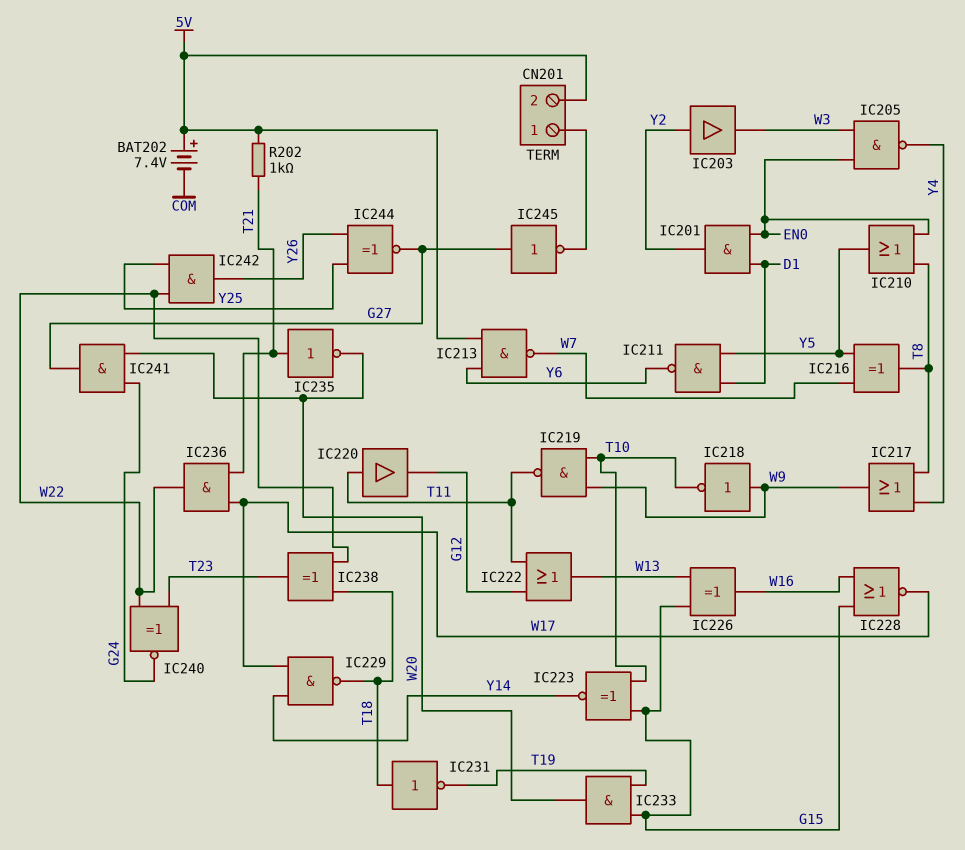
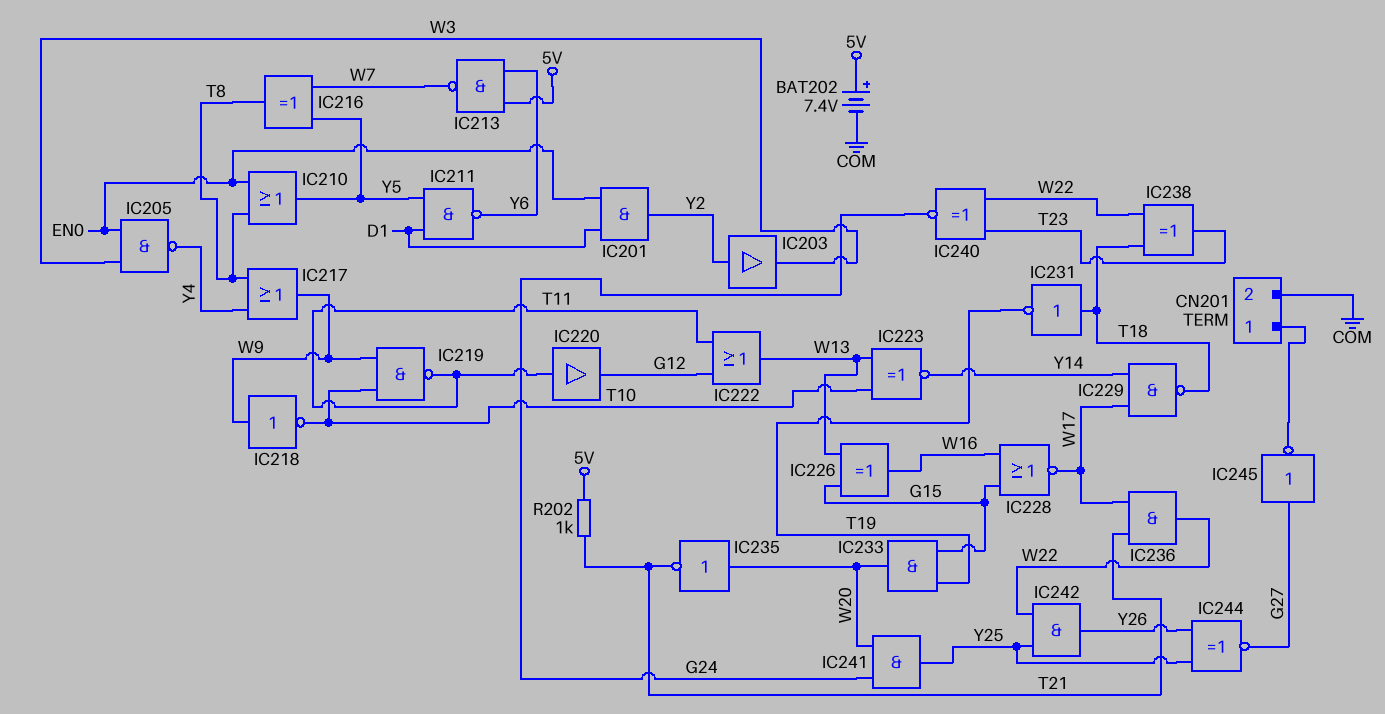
CN201 pin 2: 5V -> COM
IC223: XNOR (in G15, in T10, out Y14) -> XNOR (in T10, in W13, out Y14)
IC235: NOT (in T21, out W20) -> NOT (in W20, out T21)
IC241: AND (in G24, in W20, out G27) -> AND (in G24, in W20, out Y25)

